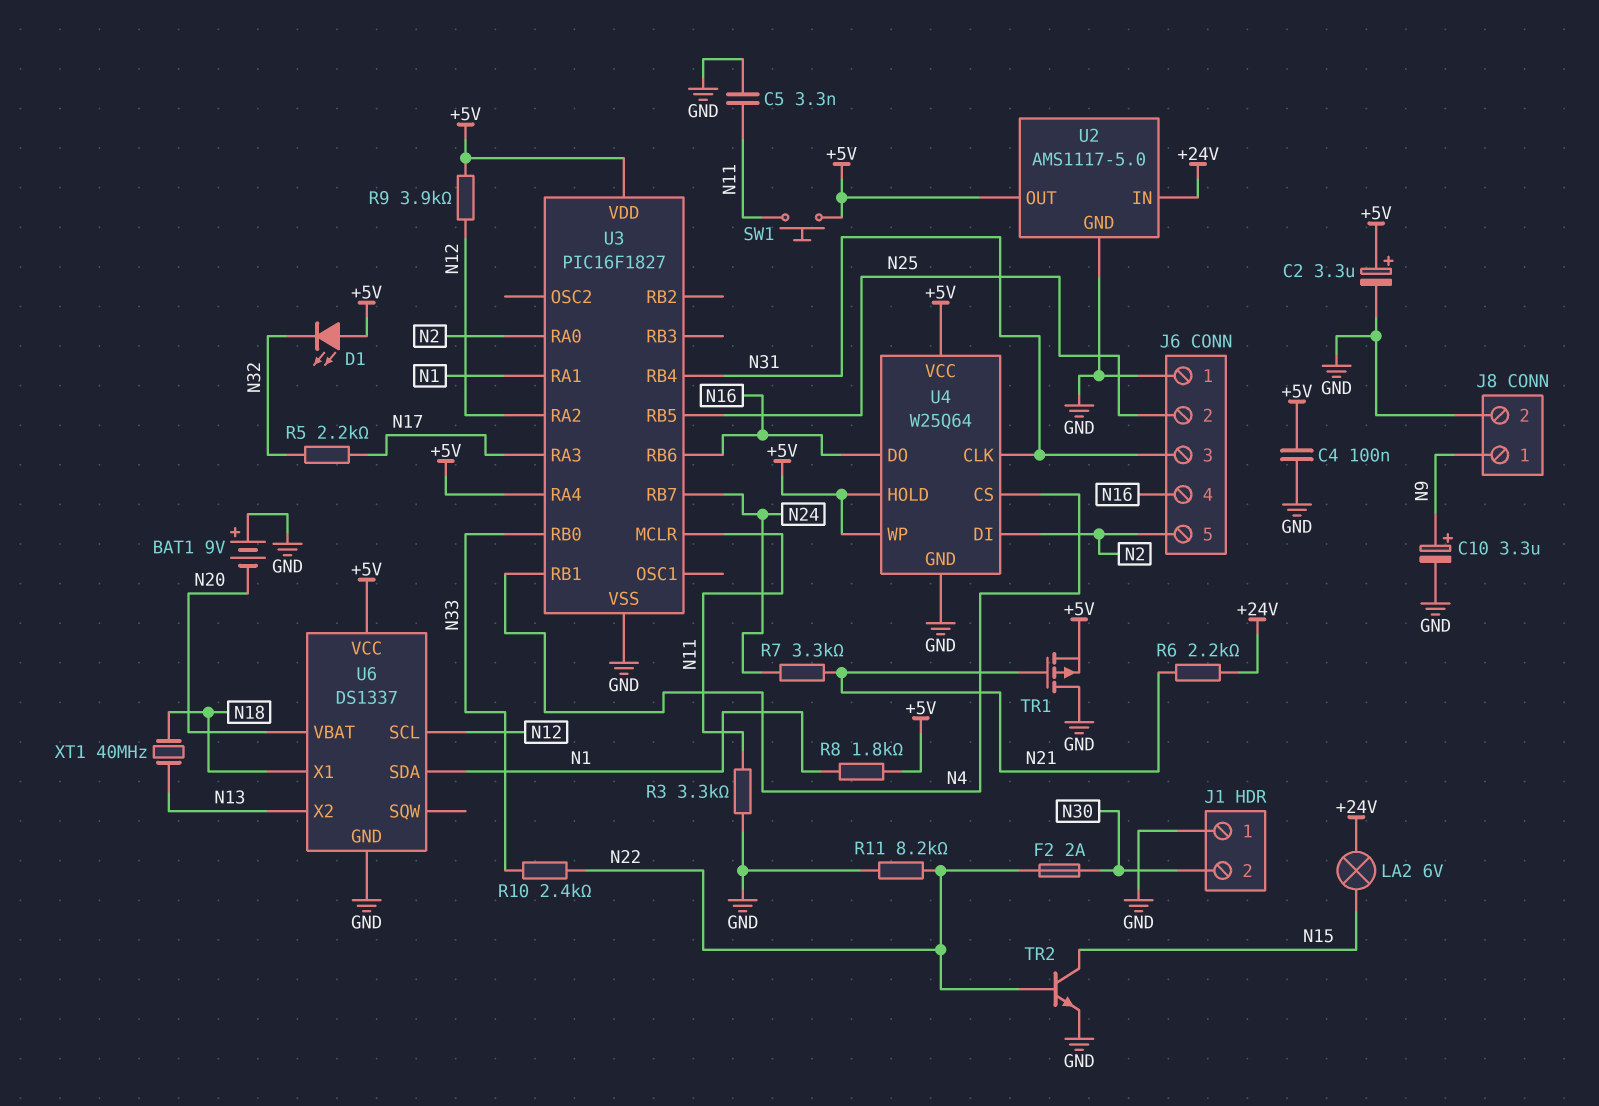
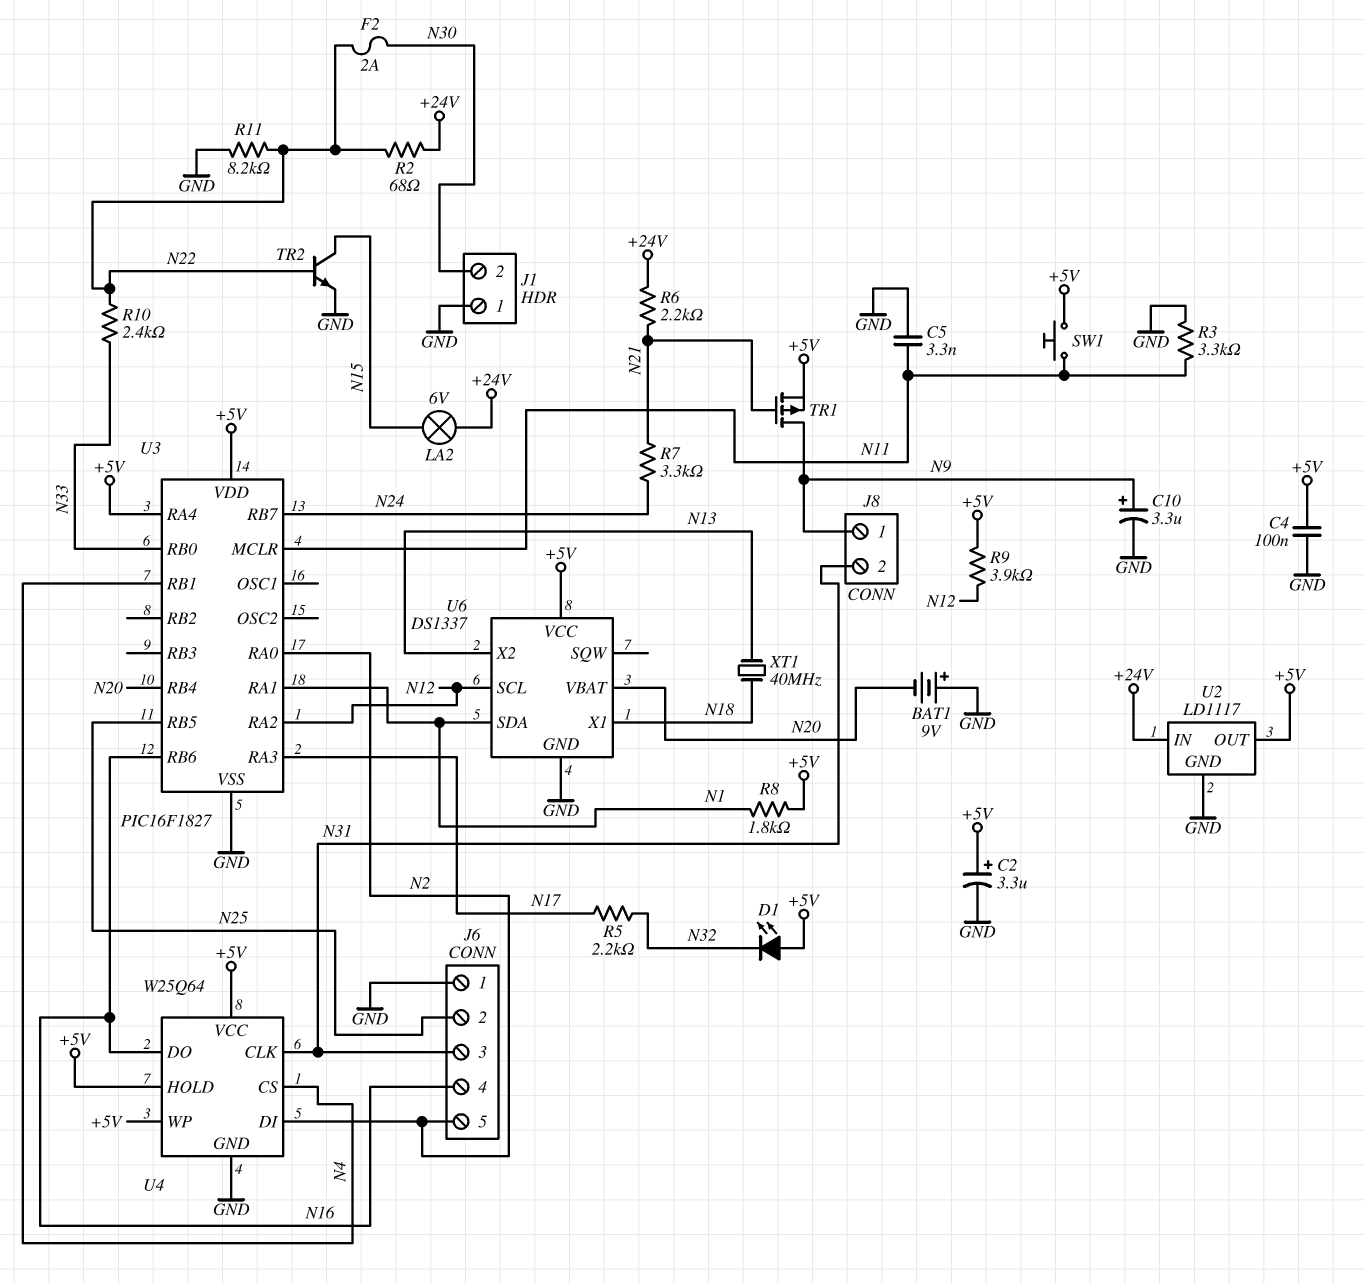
J8 pin 2: GND -> N31
R2: none -> 68 (+24V, N22)
TR1: PMOS (G N21, D GND, S +5V) -> PMOS (G N21, D N9, S +5V)
U2: AMS1117-5.0 -> LD1117
U3 pin RB4: N31 -> N20

